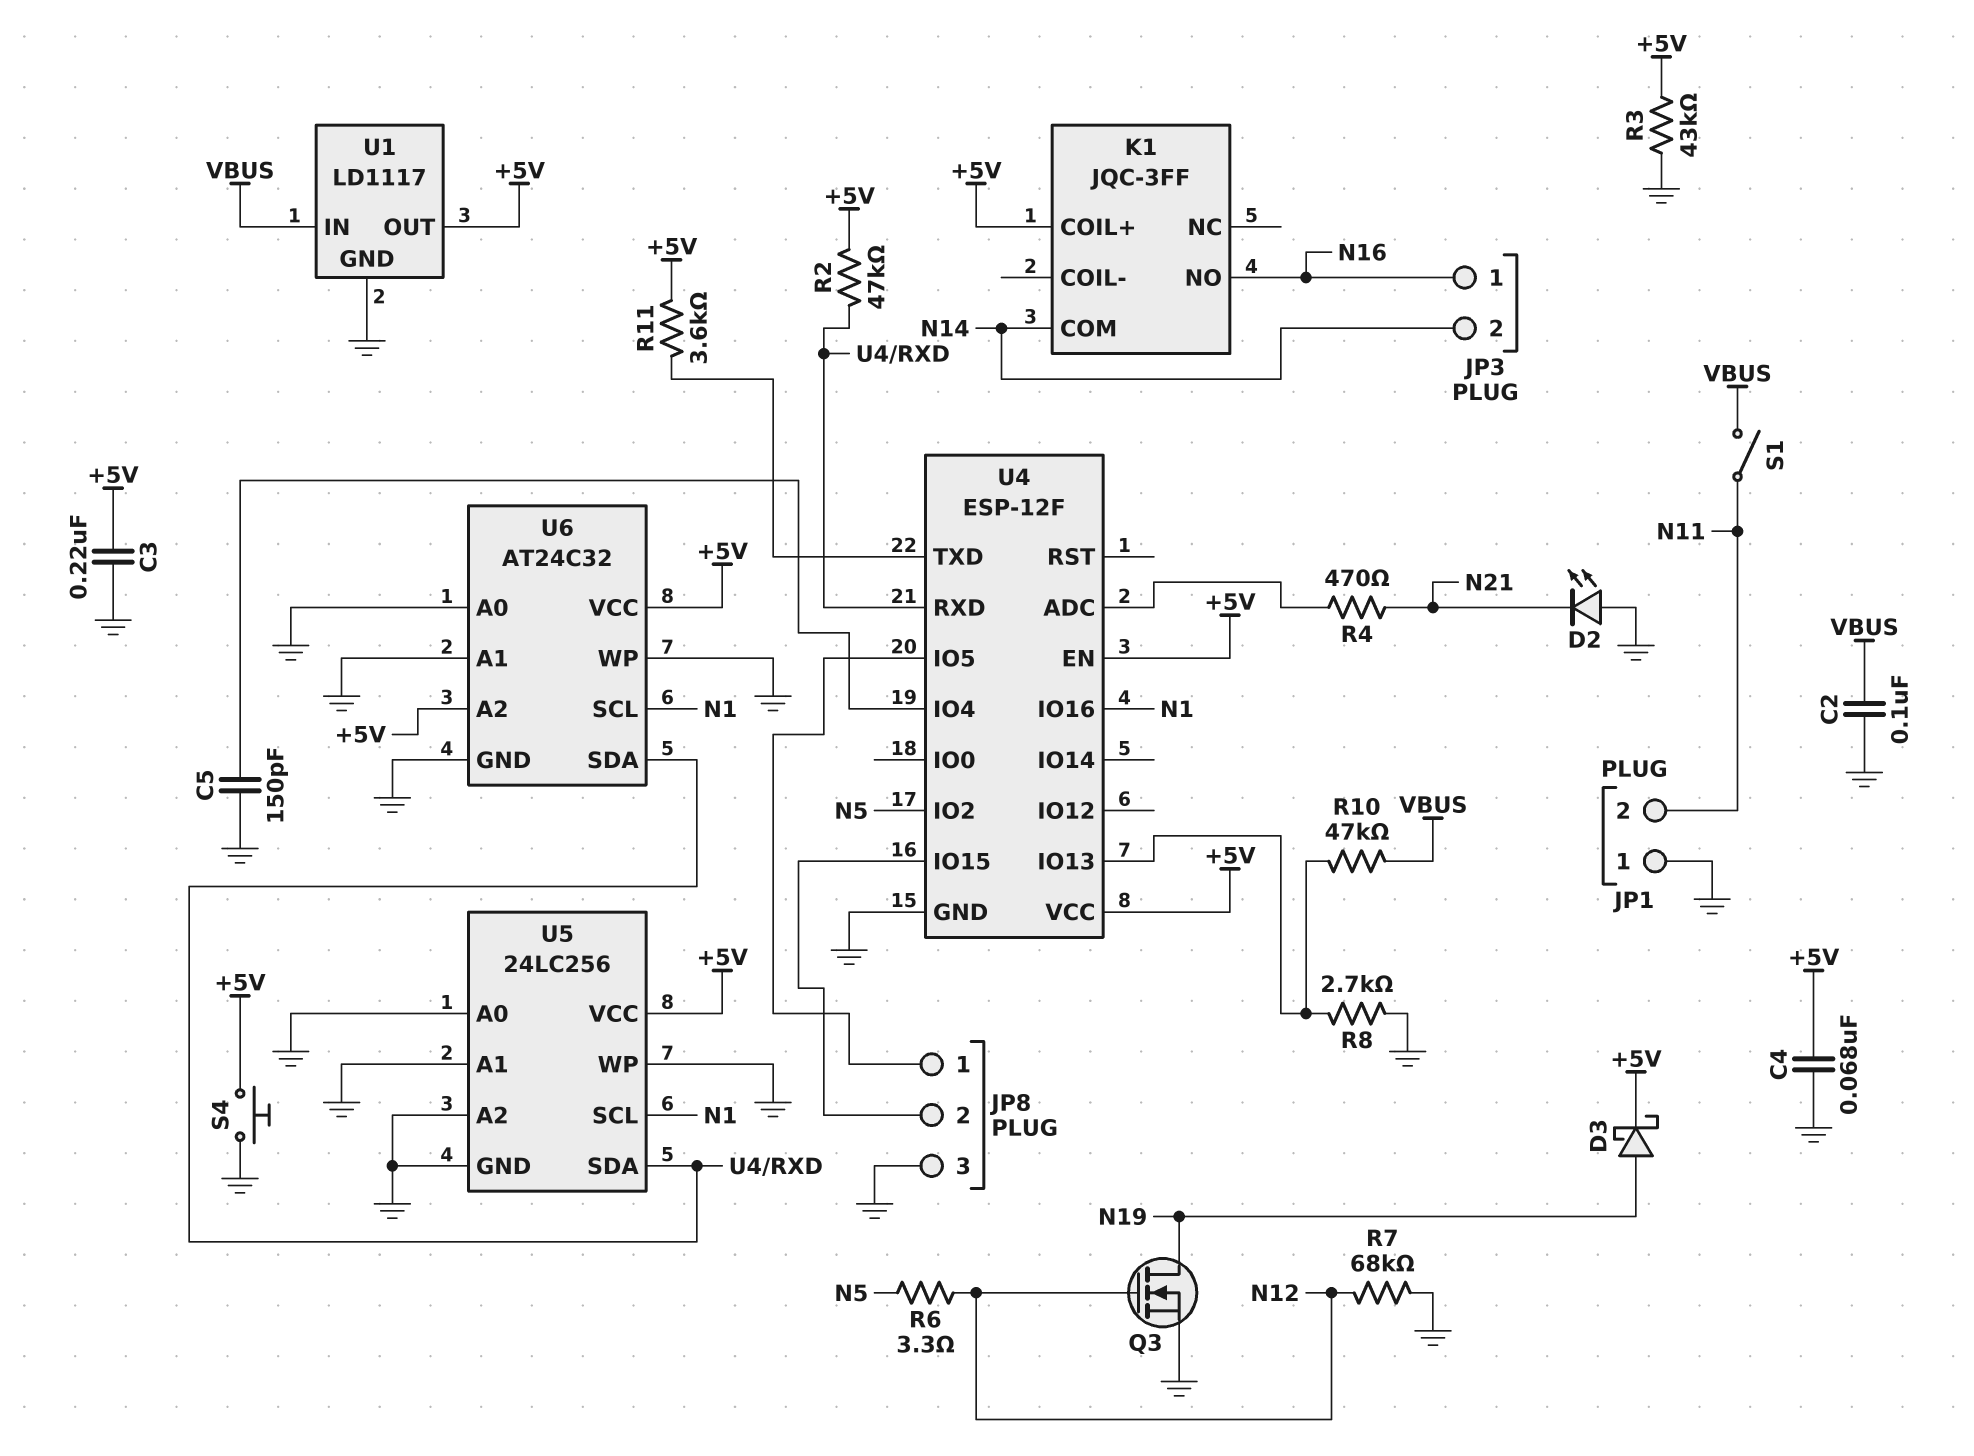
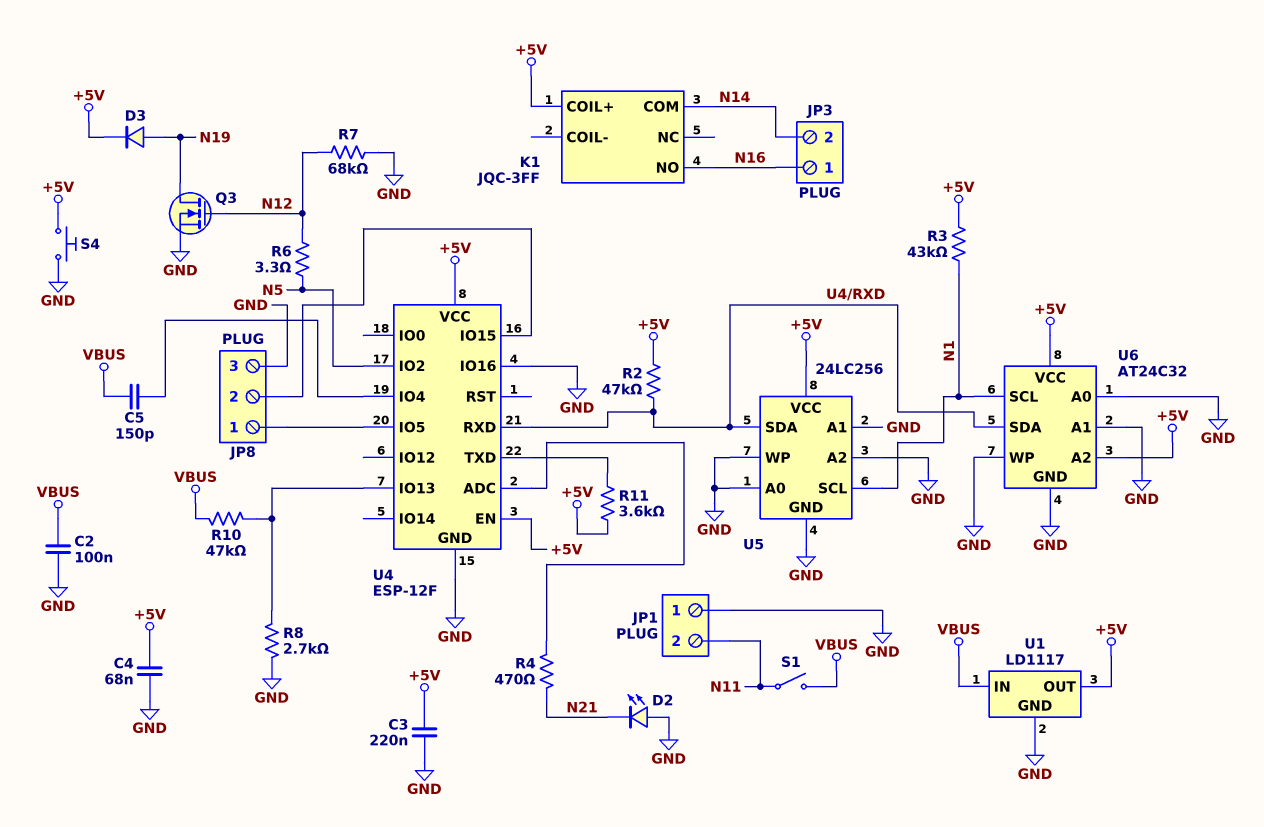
C5: 150pF (GND, U4/IO4) -> 150pF (U4/IO4, VBUS)
D3: schottky (A N19, K +5V) -> diode (A N19, K +5V)
R3: 43k (+5V, GND) -> 43k (+5V, N1)
U4 pin IO16: N1 -> GND

